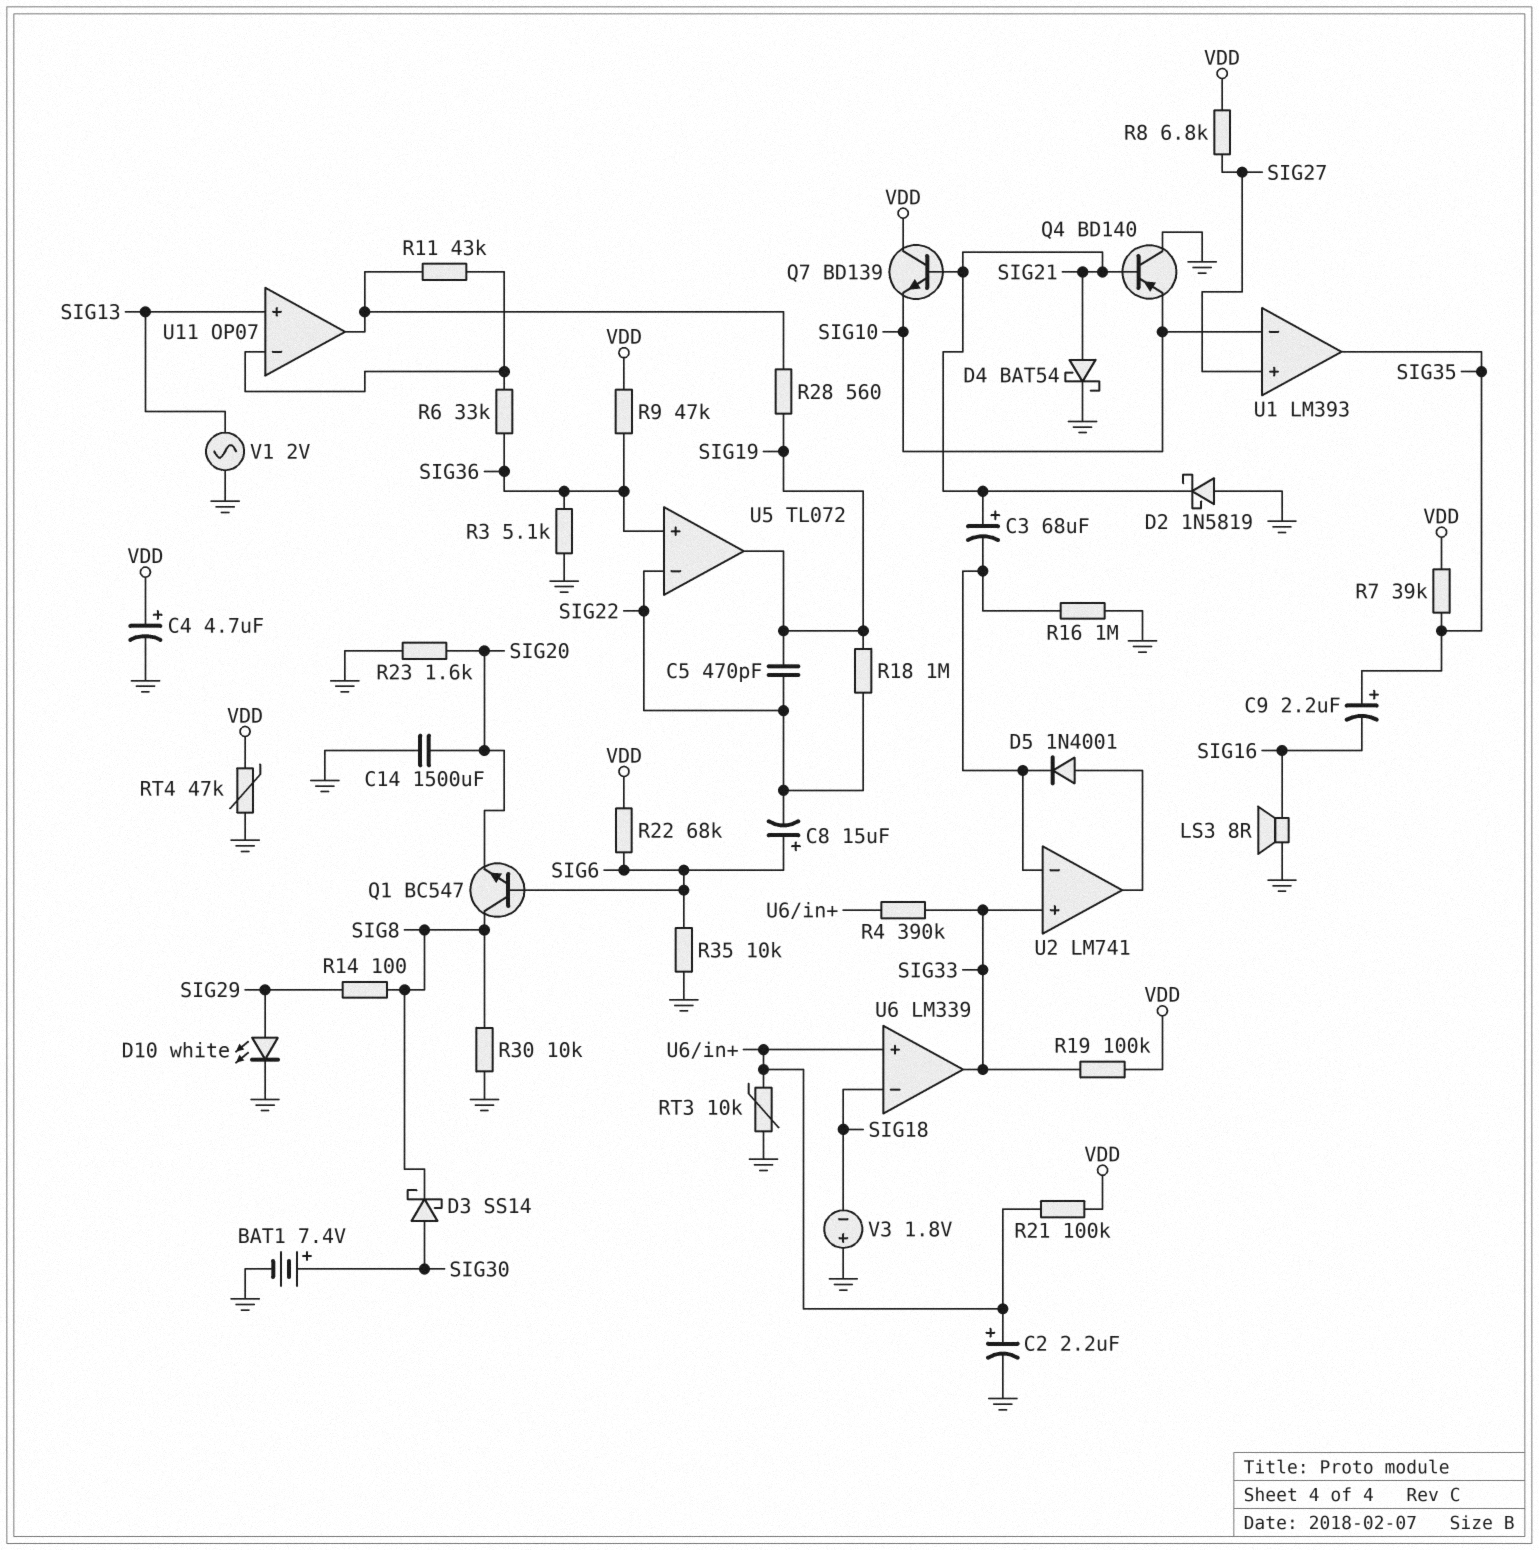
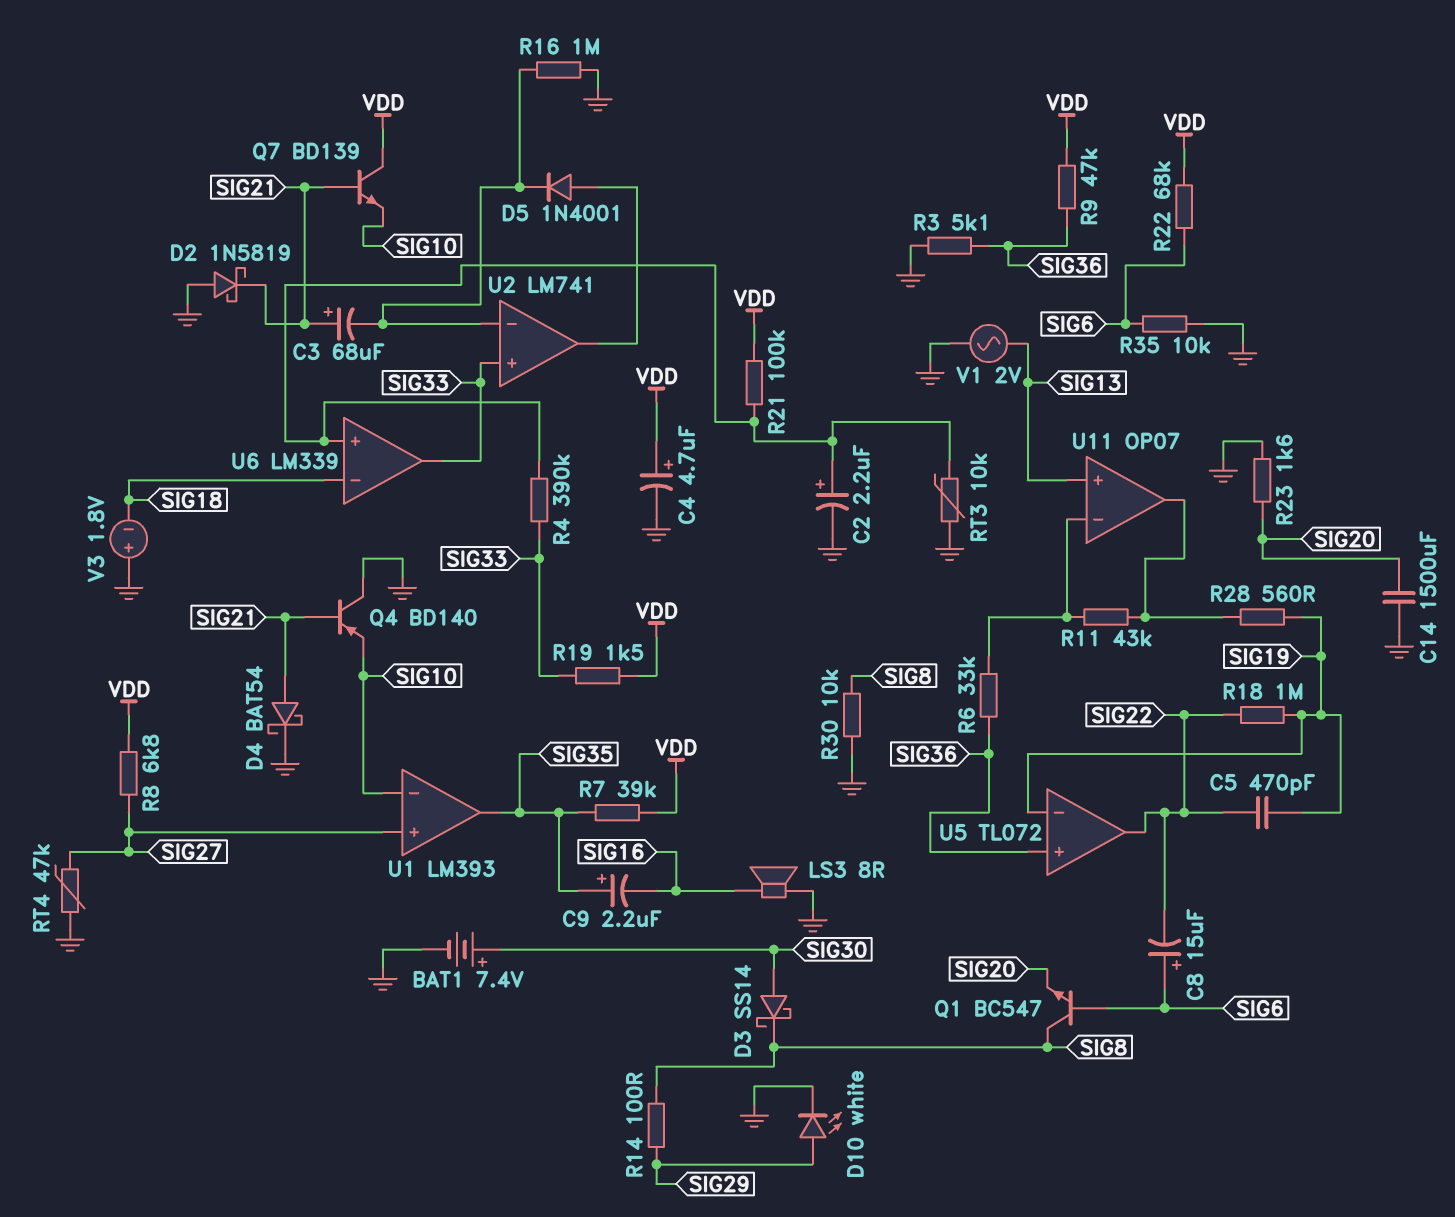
R19: 100k (SIG33, VDD) -> 1.5k (SIG33, VDD)
RT4: 47k (GND, VDD) -> 47k (GND, SIG27)
U5 pin in-: SIG22 -> SIG19
U5 pin out: SIG19 -> SIG22

